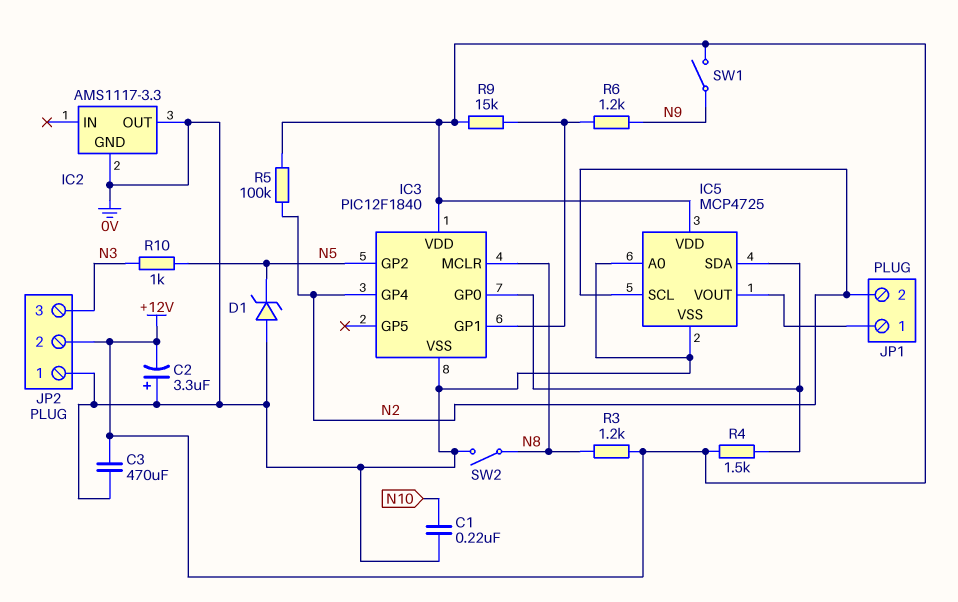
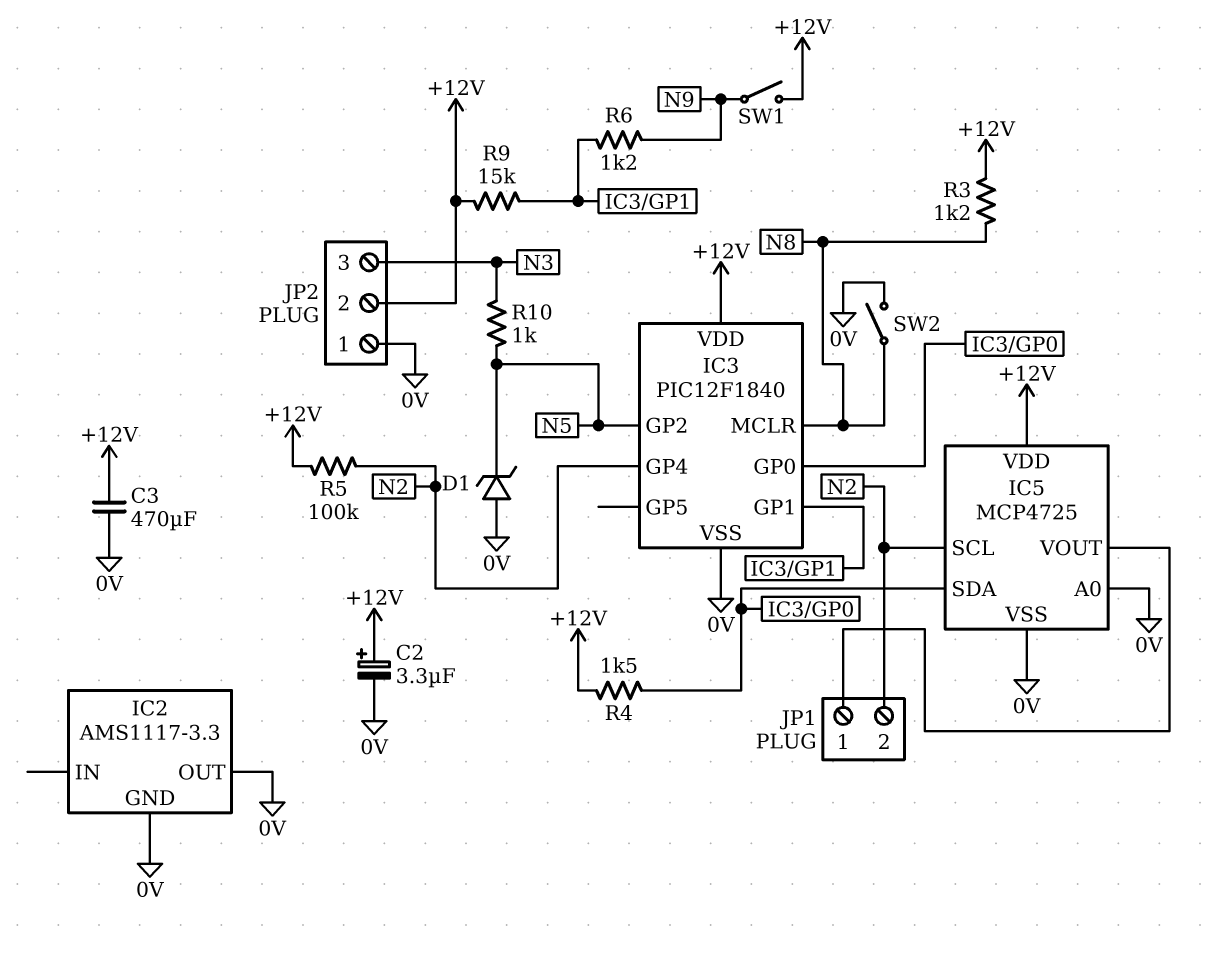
C1: 220nF (0V, N10) -> none
C2: 3.3uF (plus 0V, minus +12V) -> 3.3uF (plus +12V, minus 0V)

